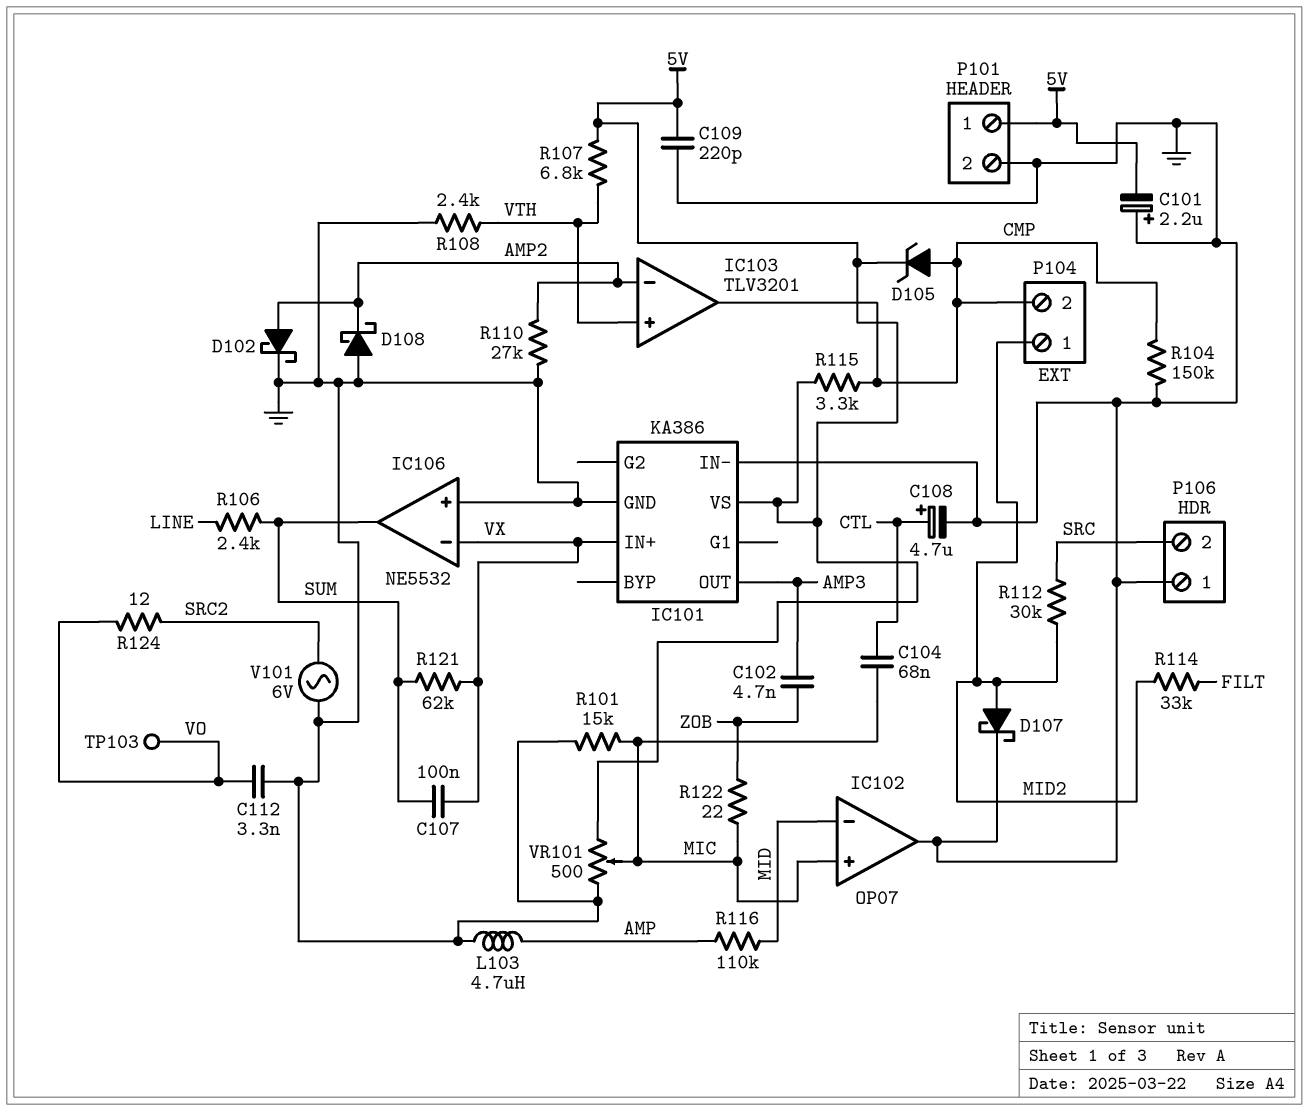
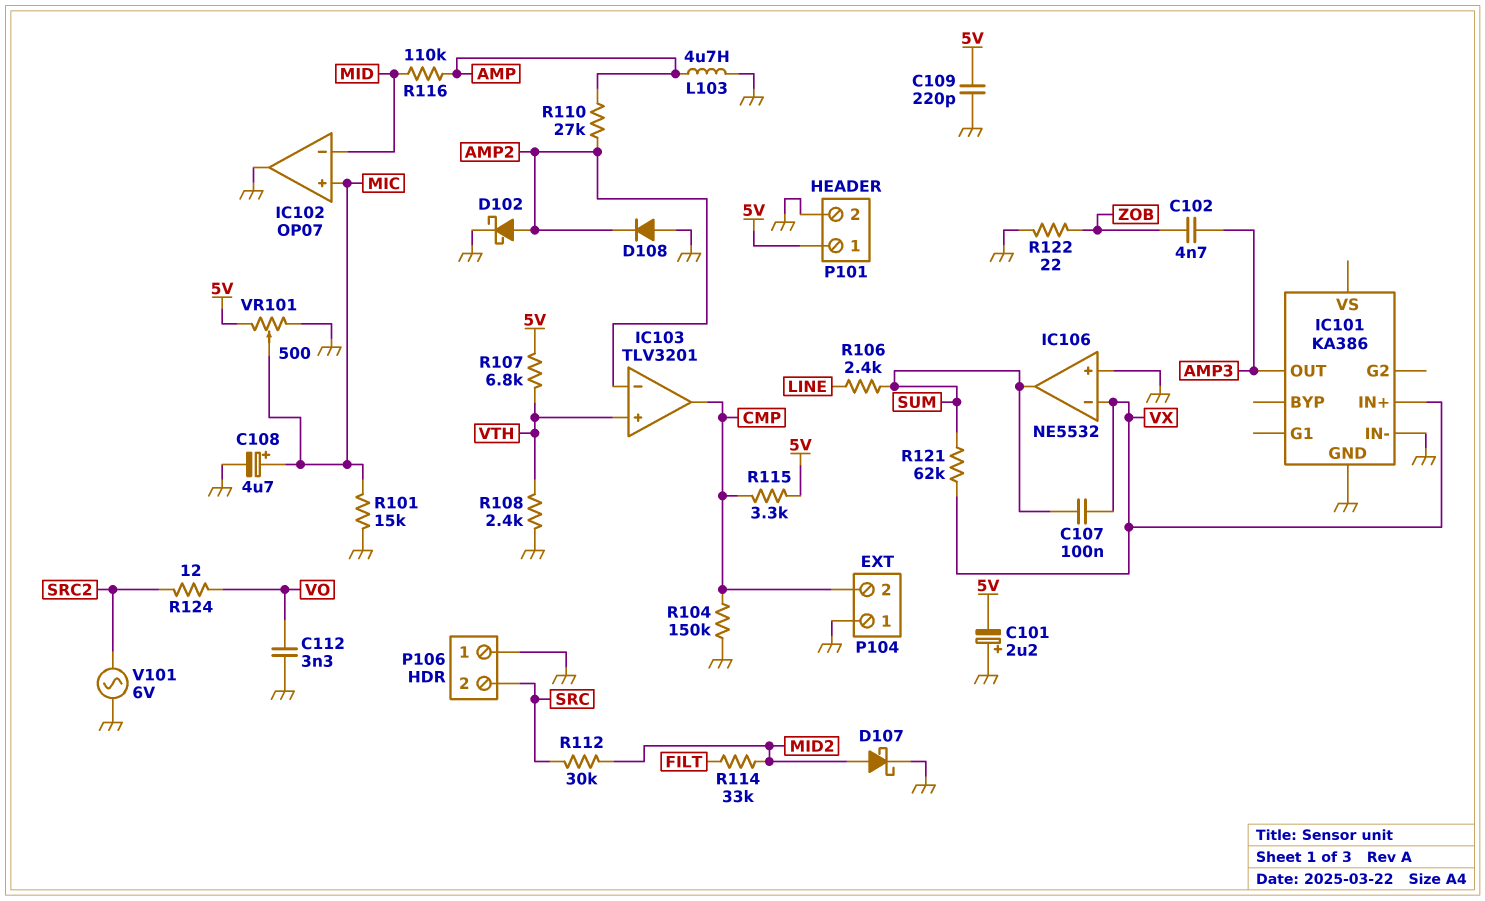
C104: 68nF (CTL, MIC) -> none
C108: 4.7uF (plus CTL, minus GND) -> 4.7uF (plus MIC, minus GND)
D105: zener (A CMP, K 5V) -> none
D108: schottky (A GND, K AMP2) -> diode (A GND, K AMP2)
IC101 pin VS: 5V -> none
P104 pin 1: MID2 -> GND
R110: 27k (AMP2, GND) -> 27k (AMP, AMP2)
R122: 22 (MIC, ZOB) -> 22 (GND, ZOB)
TP103: test point (VO) -> none

